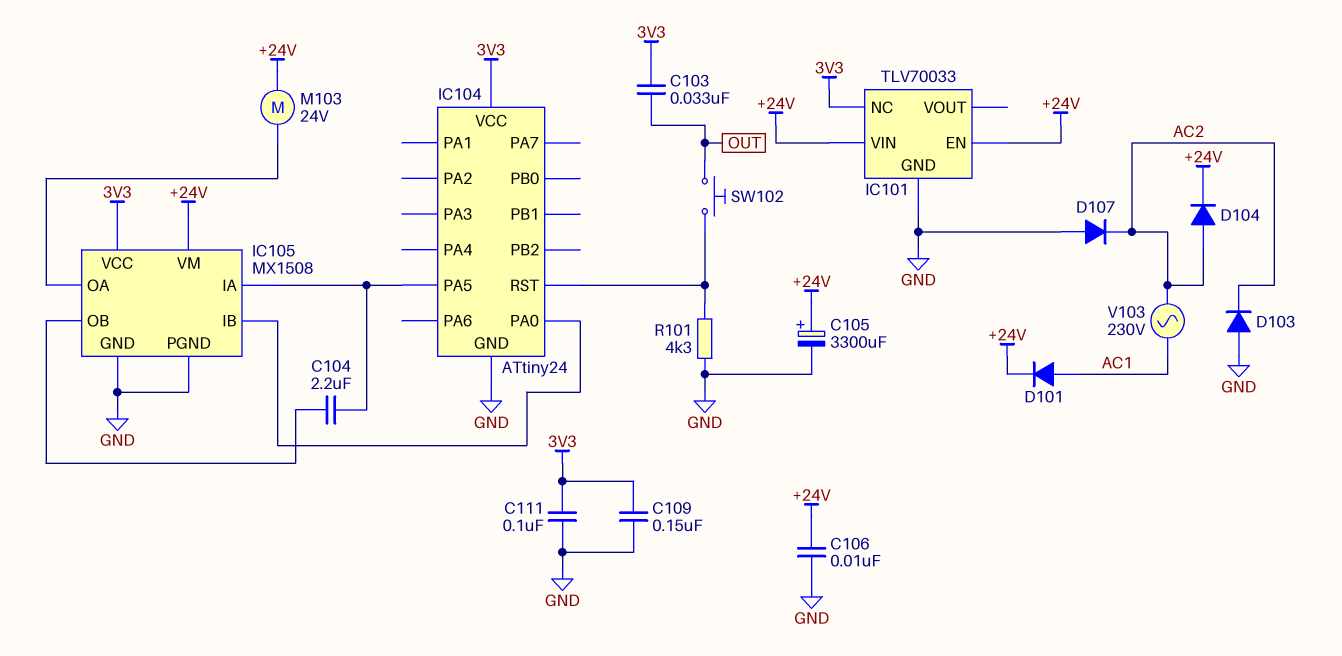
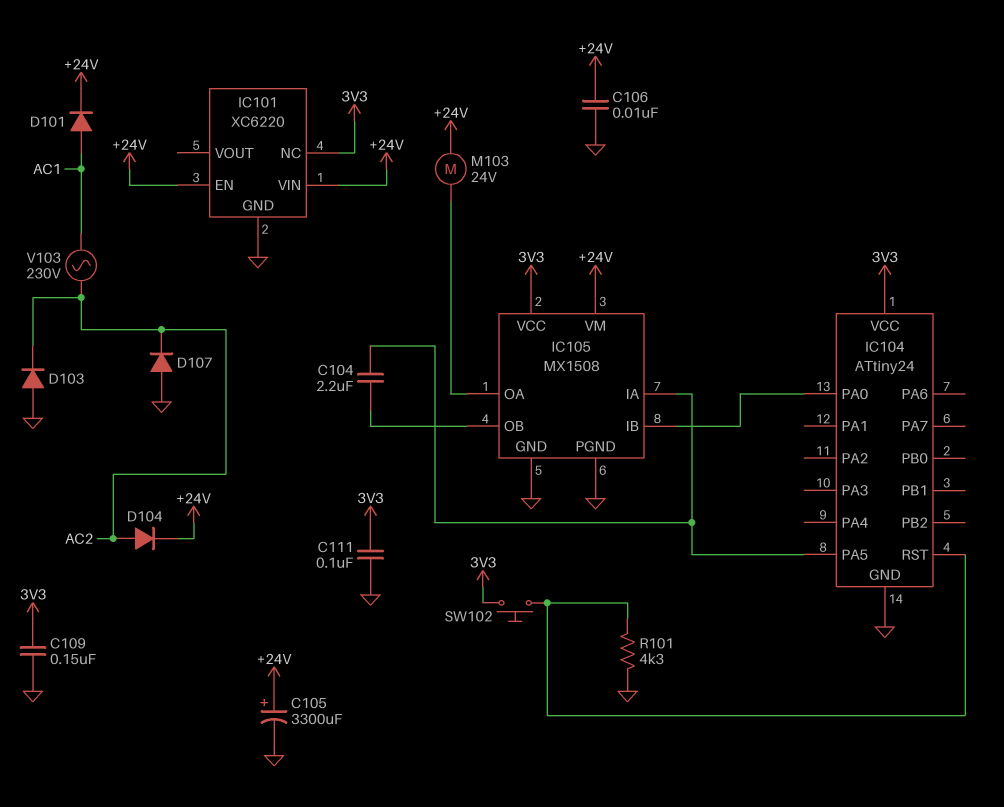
C103: 33nF (3V3, OUT) -> none
IC101: TLV70033 -> XC6220
SW102: button (IC104/RST, OUT) -> button (3V3, IC104/RST)

